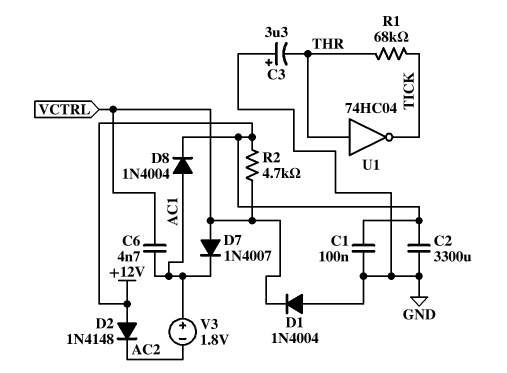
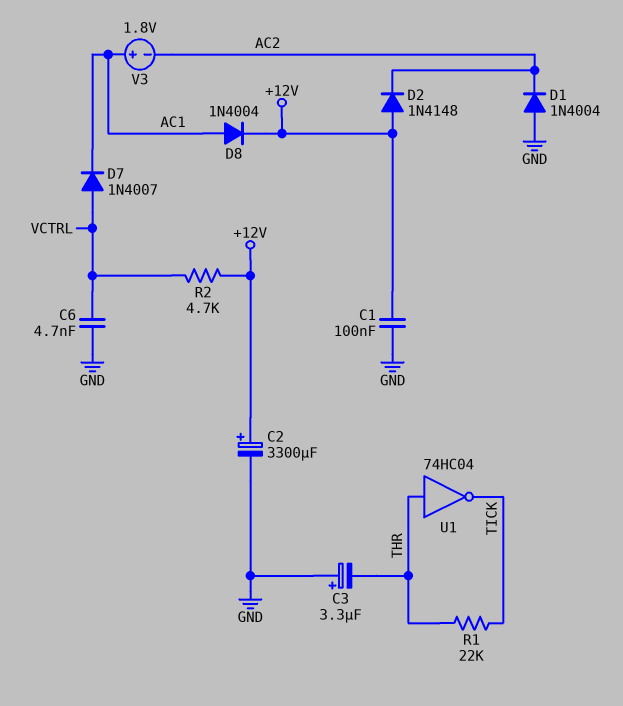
C2: 3300uF (+12V, GND) -> 3300uF (plus +12V, minus GND)
C6: 4.7nF (AC1, VCTRL) -> 4.7nF (GND, VCTRL)
D1: diode 1N4004 (A GND, K VCTRL) -> diode 1N4004 (A GND, K AC2)
R1: 68k (THR, TICK) -> 22k (THR, TICK)

